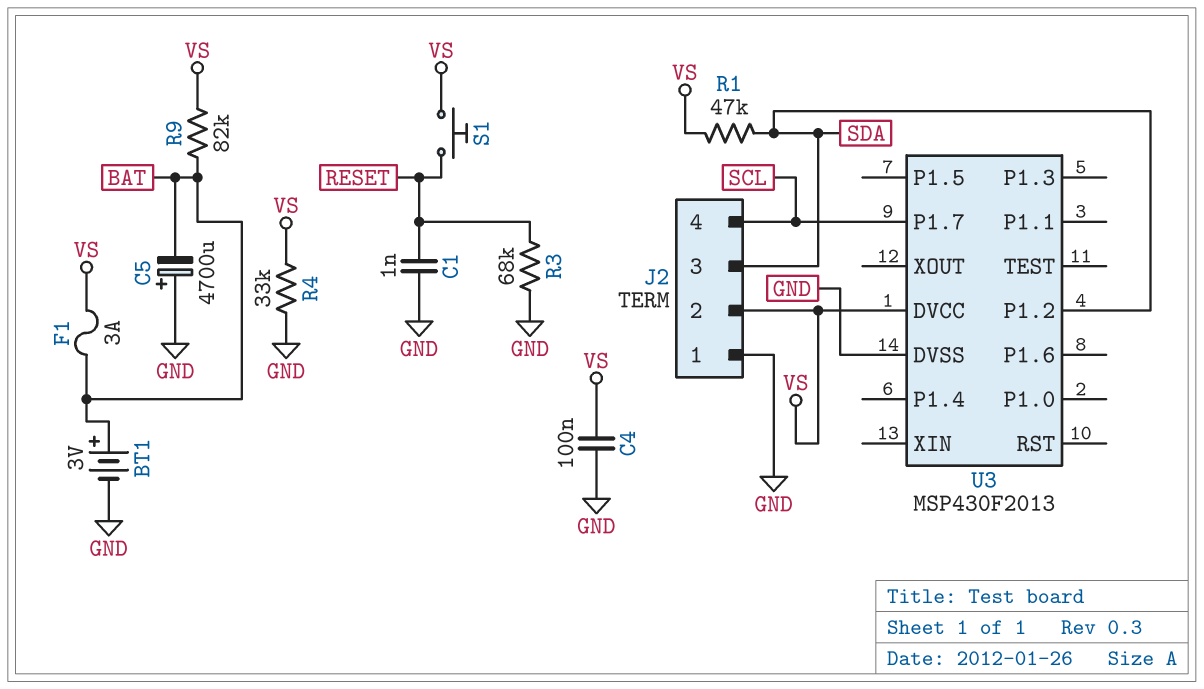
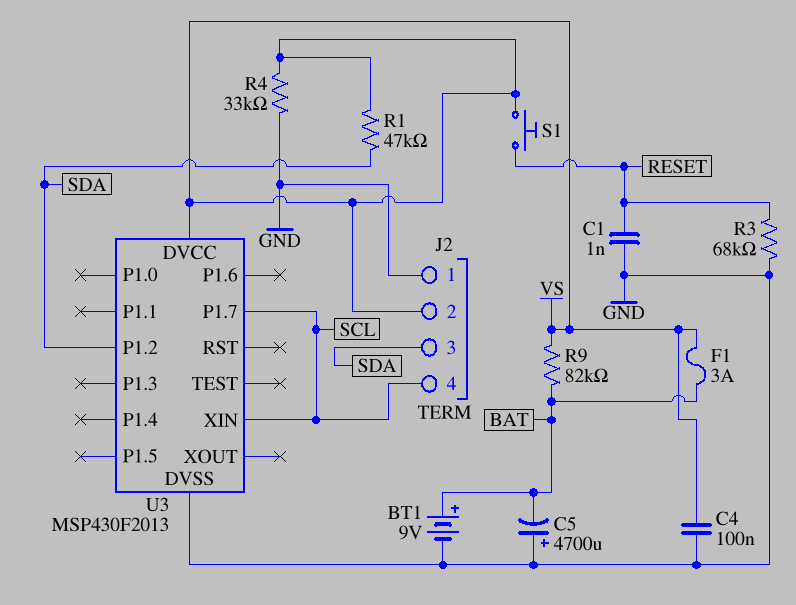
BT1: 3V (plus BAT, minus GND) -> 9V (plus BAT, minus GND)
U3 pin XIN: none -> SCL

